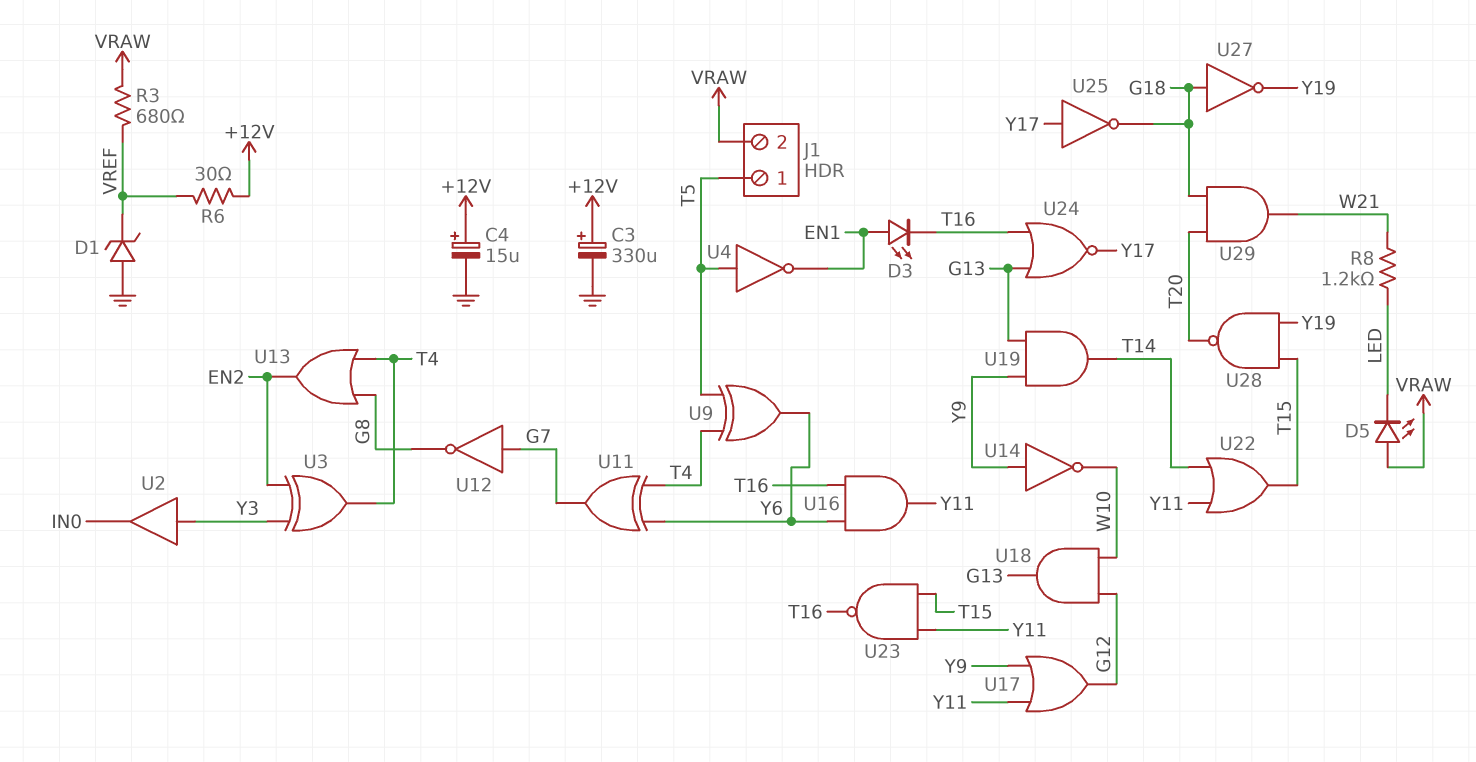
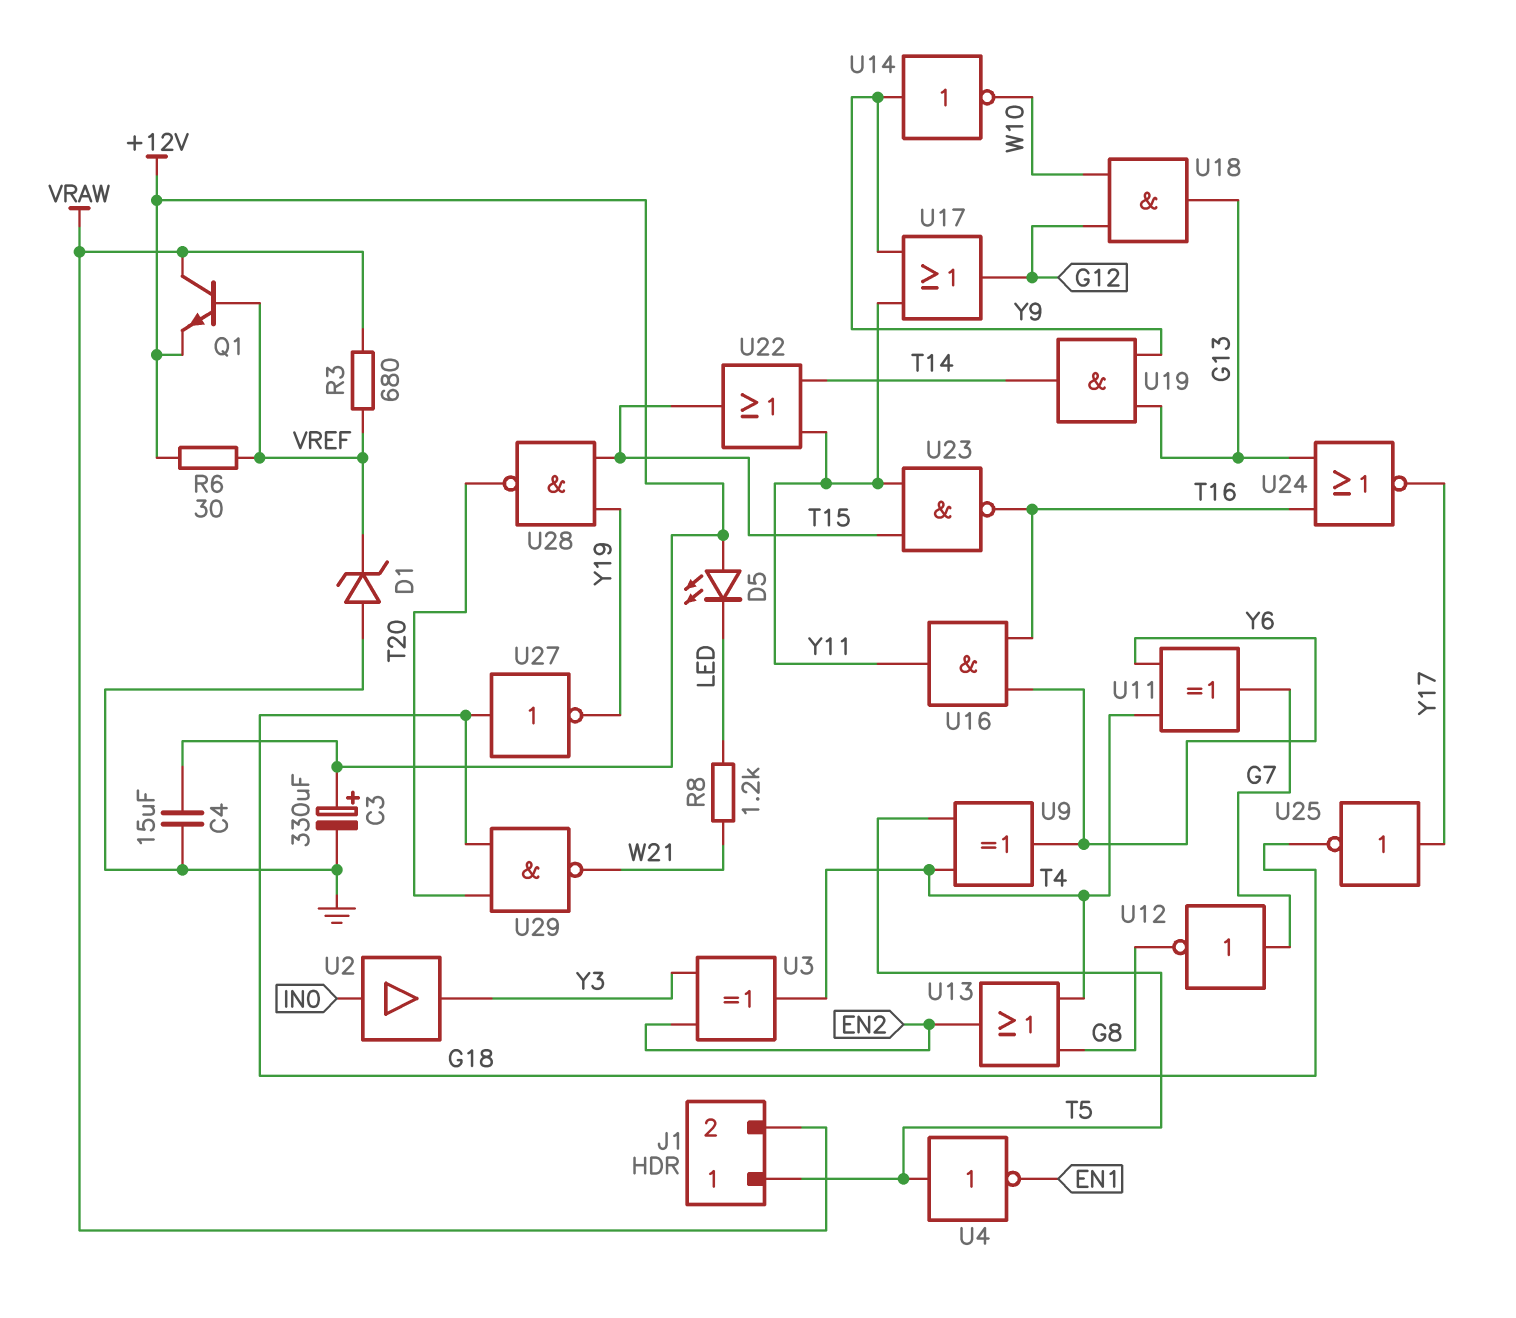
C4: 15uF (plus +12V, minus GND) -> 15uF (+12V, GND)
D3: LED (A EN1, K T16) -> none
D5: LED (A VRAW, K LED) -> LED (A +12V, K LED)
Q1: none -> NPN (B VREF, C VRAW, E +12V)
U2: buffer (in Y3, out IN0) -> buffer (in IN0, out Y3)
U29: AND (in G18, in T20, out W21) -> NAND (in G18, in T20, out W21)

